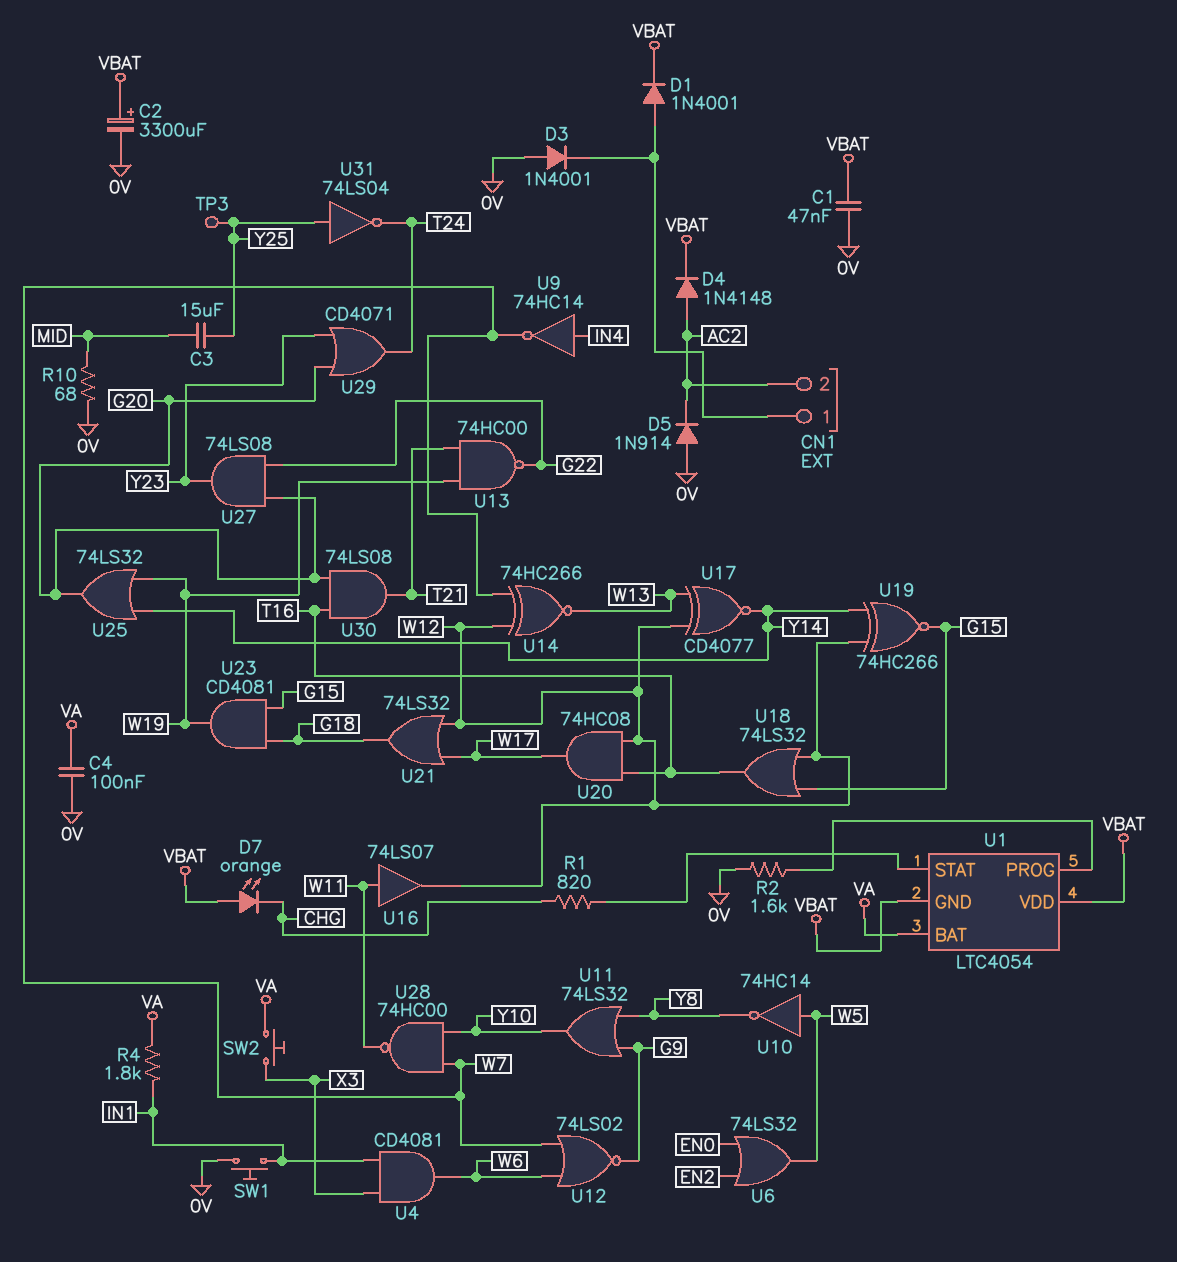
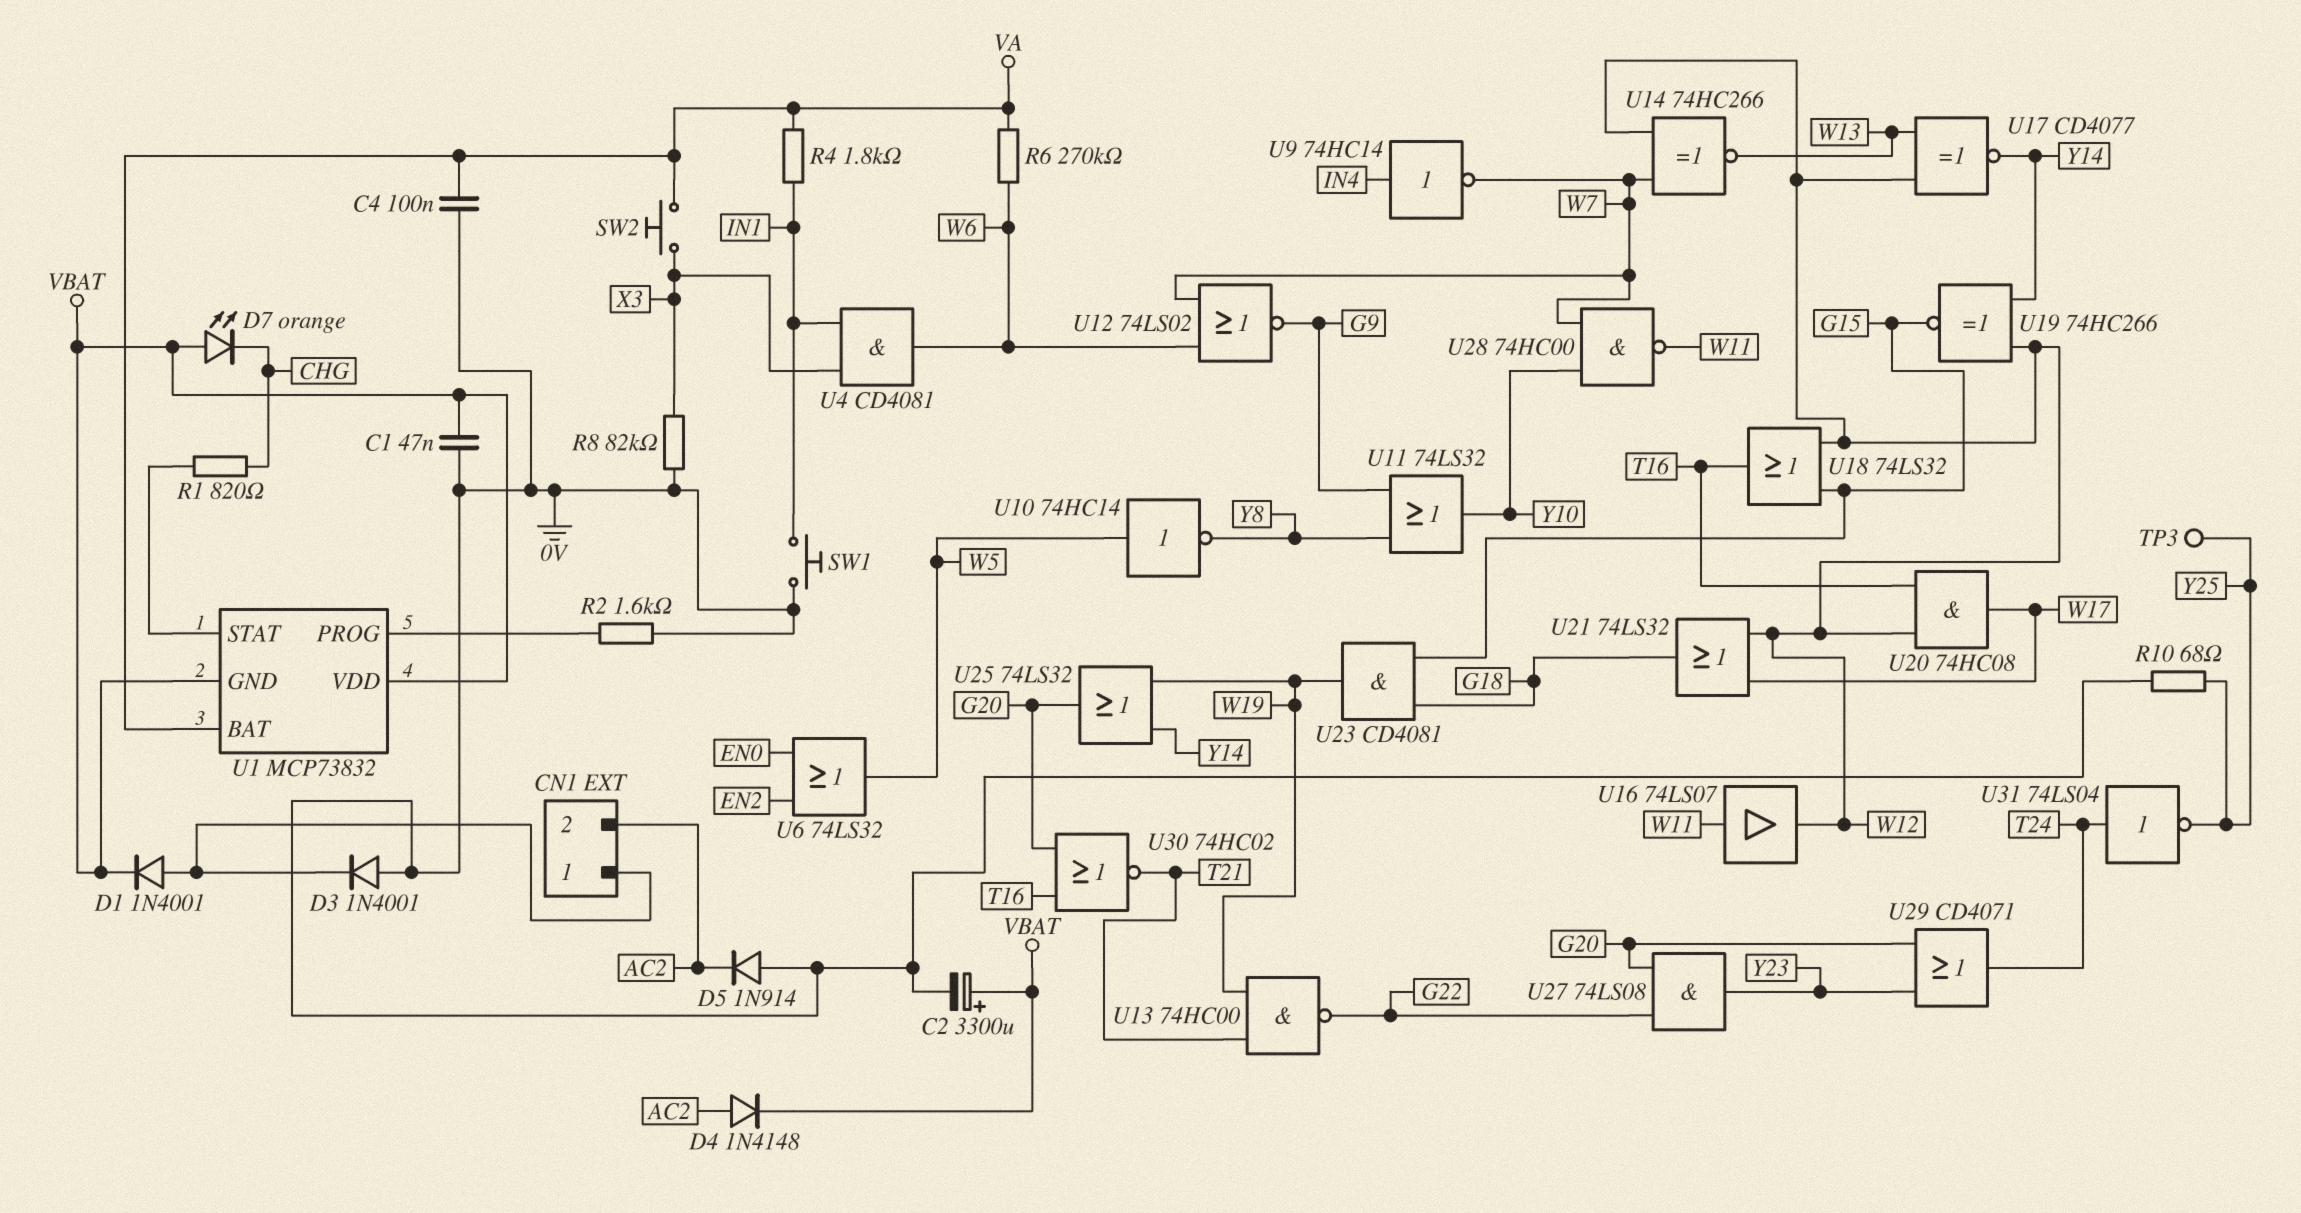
C3: 15uF (MID, Y25) -> none
R6: none -> 270k (VA, W6)
R8: none -> 82k (0V, X3)
R10: 68 (0V, MID) -> 68 (0V, Y25)
U1: LTC4054 -> MCP73832
U30: AND 74LS08 (in G20, in T16, out T21) -> NOR 74HC02 (in G20, in T16, out T21)
U31: NOT 74LS04 (in Y25, out T24) -> NOT 74LS04 (in T24, out Y25)

